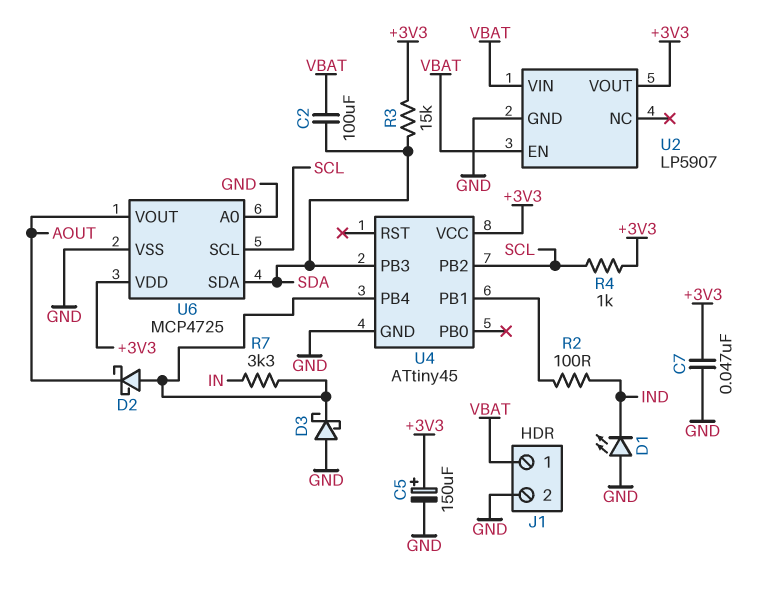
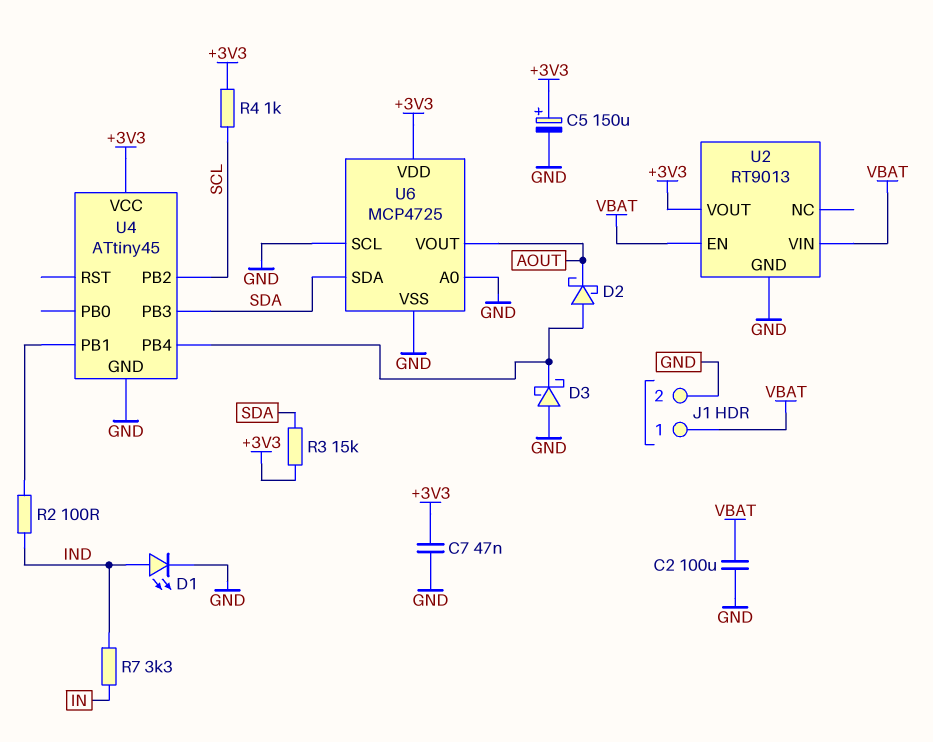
C2: 100uF (SDA, VBAT) -> 100uF (GND, VBAT)
D1: LED (A GND, K IND) -> LED (A IND, K GND)
R7: 3.3k (IN, U4/PB4) -> 3.3k (IN, IND)
U2: LP5907 -> RT9013
U6 pin SCL: SCL -> GND

